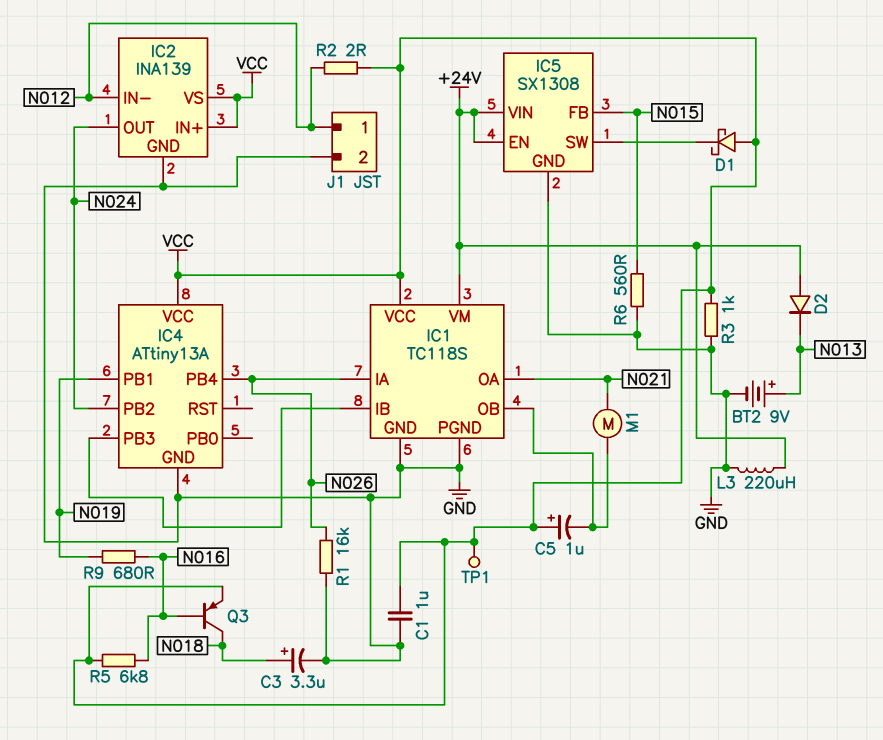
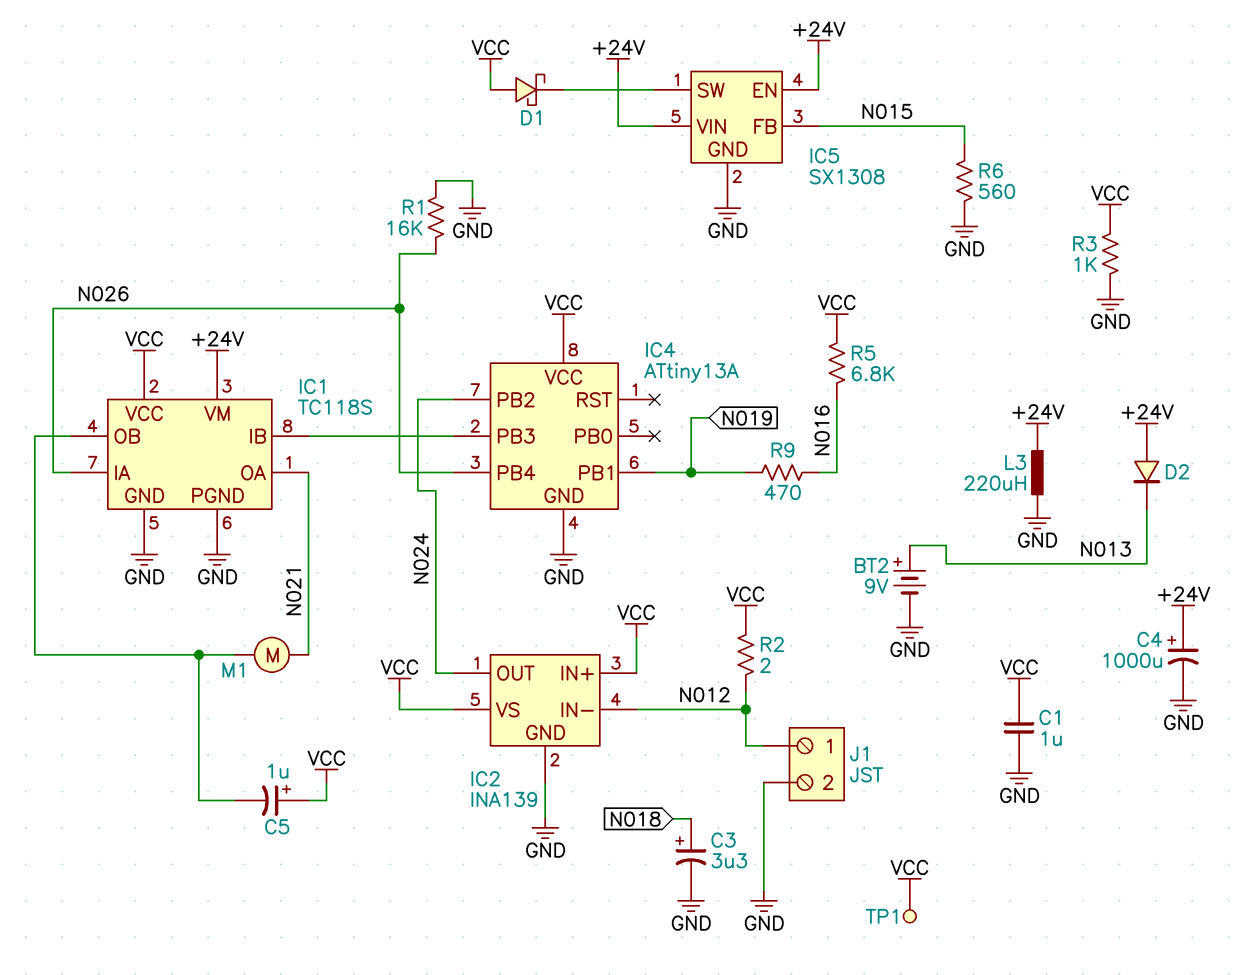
C4: none -> 1000uF (plus +24V, minus GND)
Q3: PNP (B N016, C N018, E VCC) -> none
R9: 680 (N016, N019) -> 470 (N016, N019)

